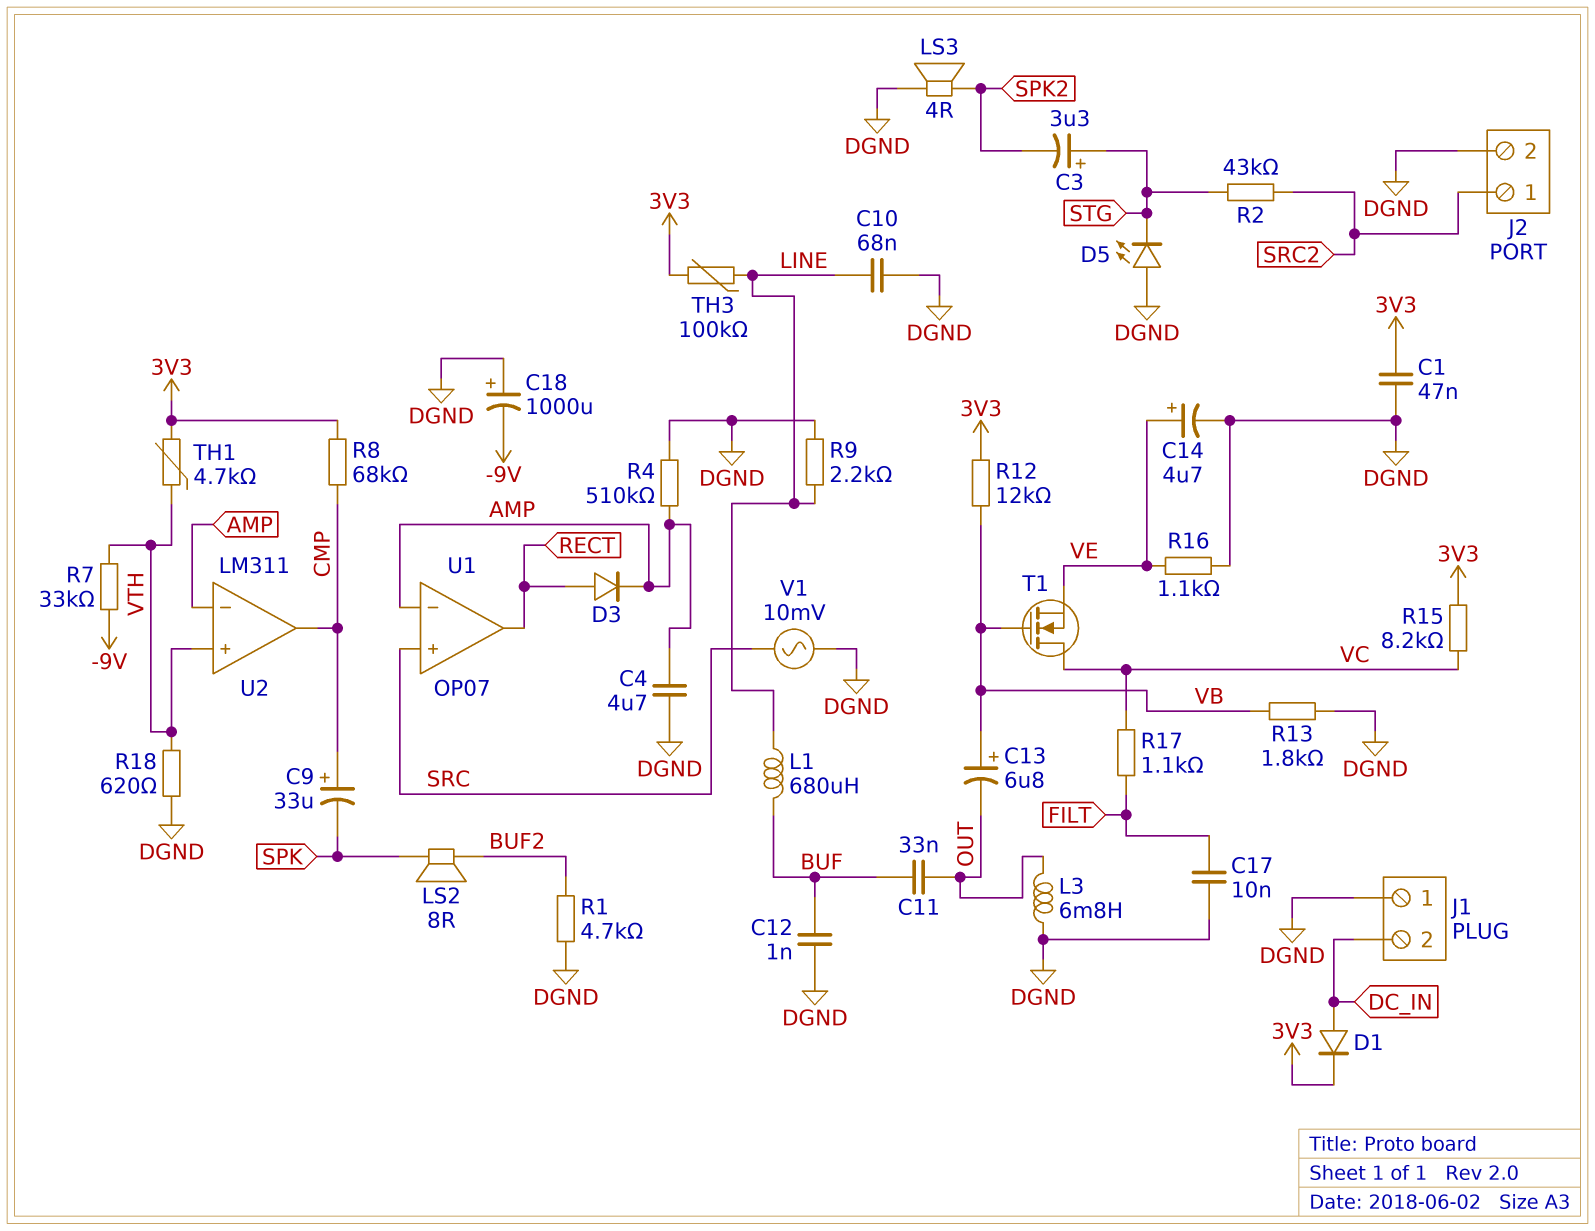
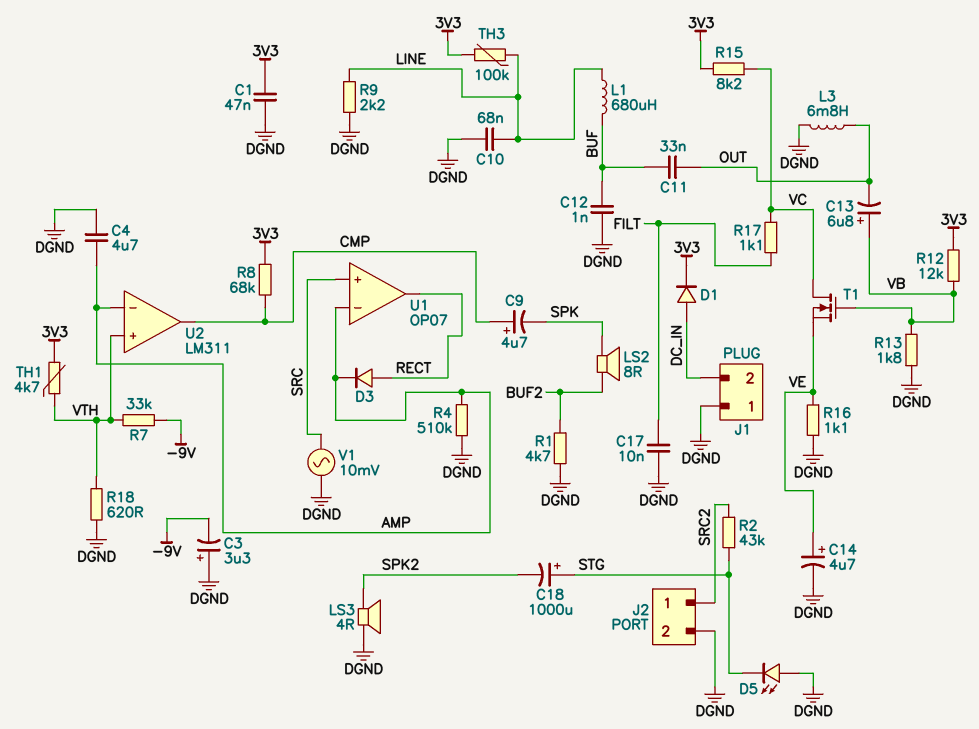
C3: 3.3uF (plus STG, minus SPK2) -> 3.3uF (plus DGND, minus -9V)
C9: 33uF (plus CMP, minus SPK) -> 4.7uF (plus CMP, minus SPK)
C18: 1000uF (plus DGND, minus -9V) -> 1000uF (plus STG, minus SPK2)

